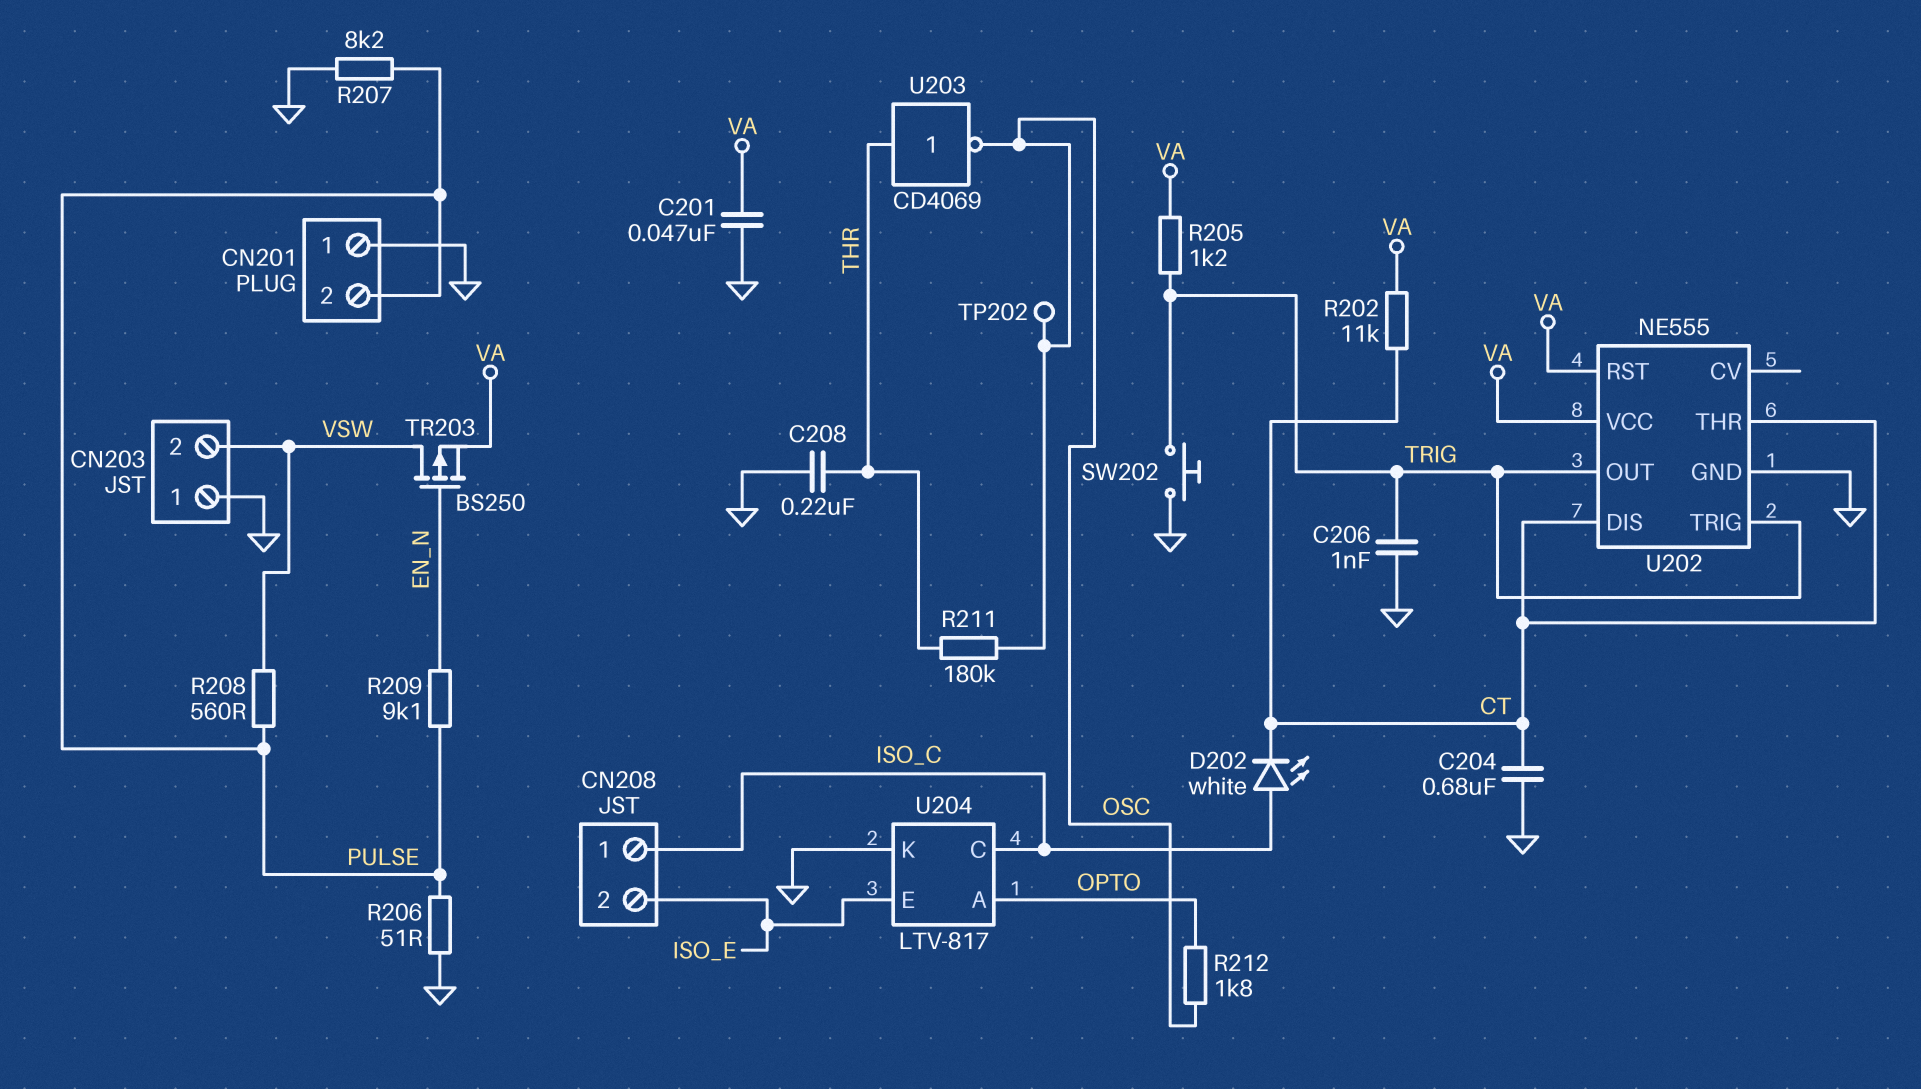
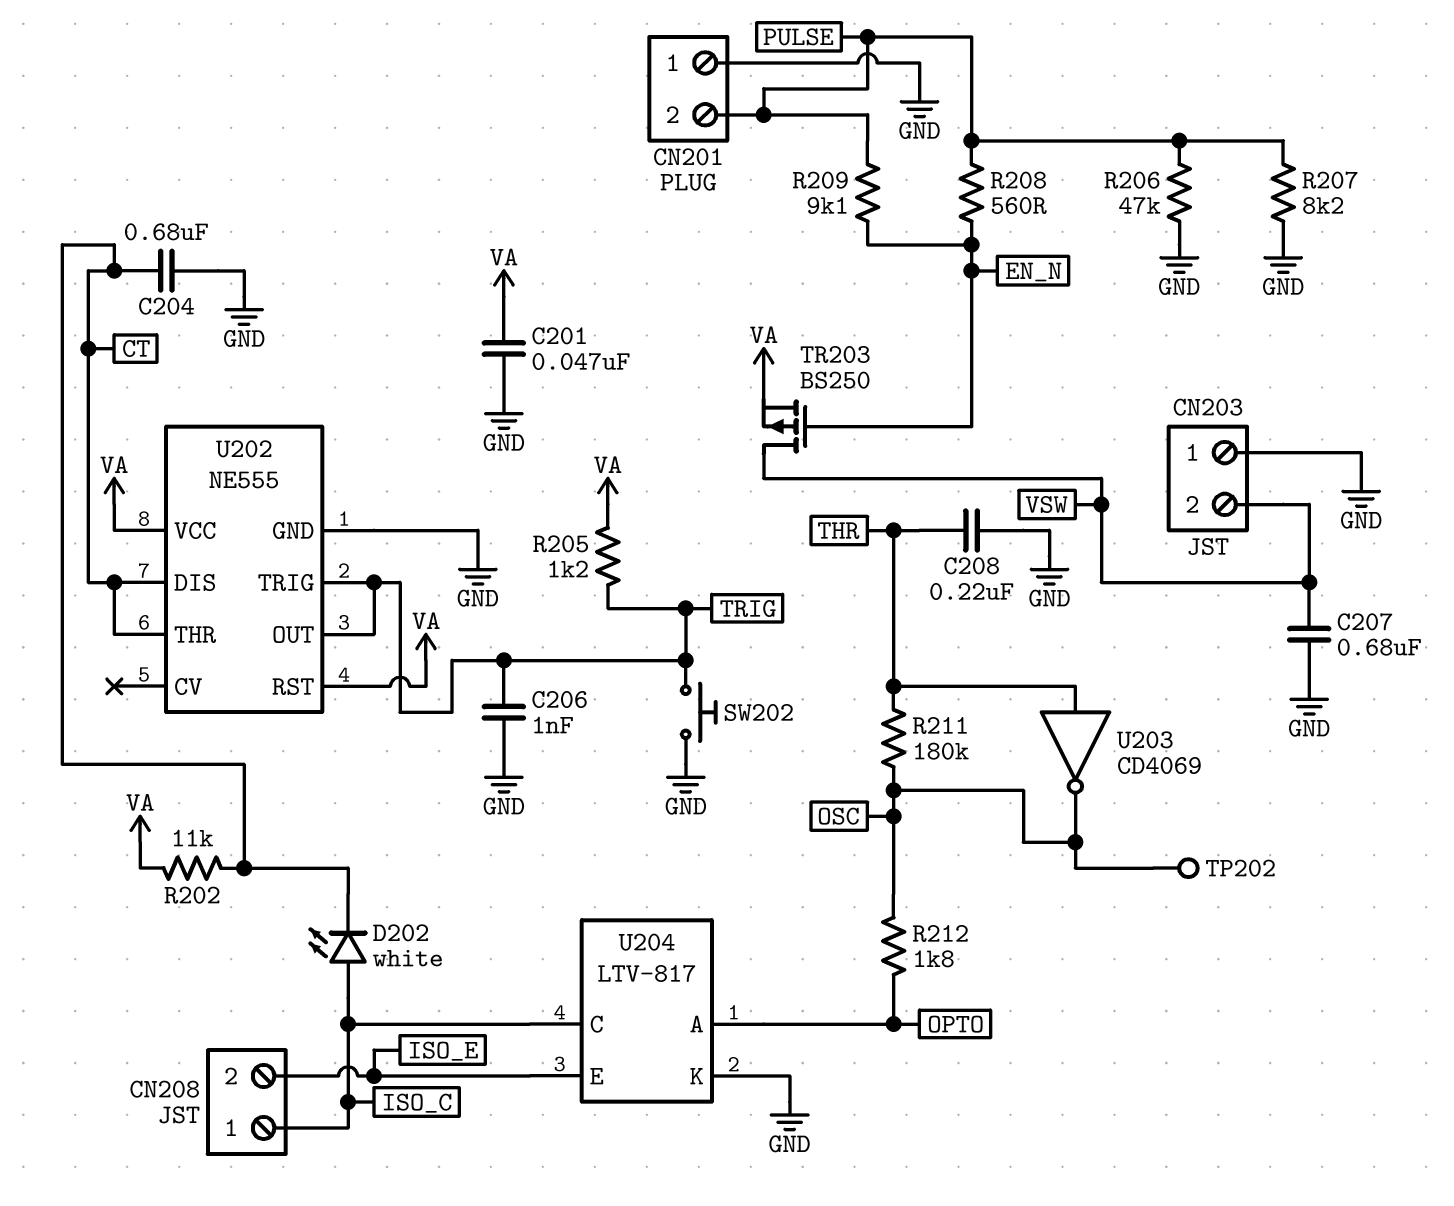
C207: none -> 680nF (GND, VSW)
R206: 51 (GND, PULSE) -> 47k (GND, PULSE)
R208: 560 (PULSE, VSW) -> 560 (EN_N, PULSE)

